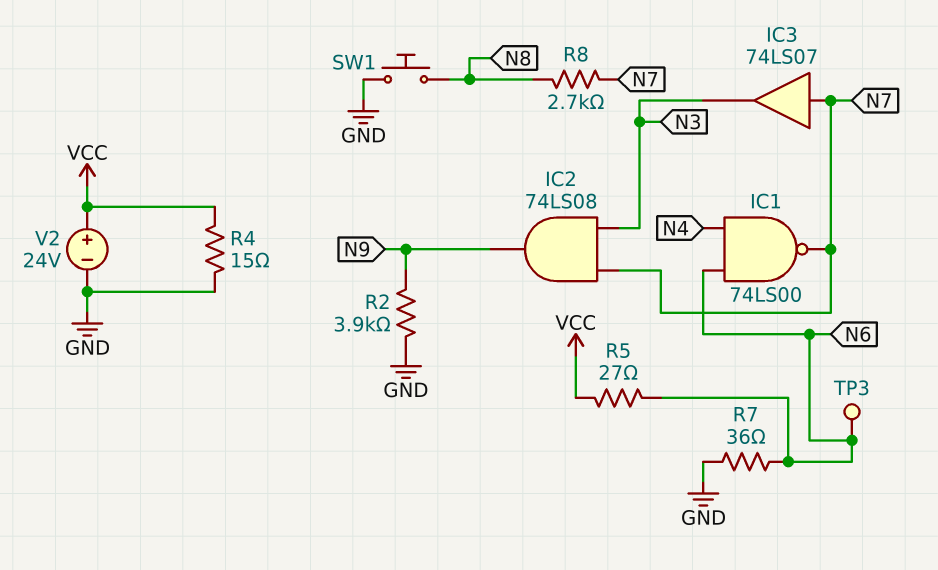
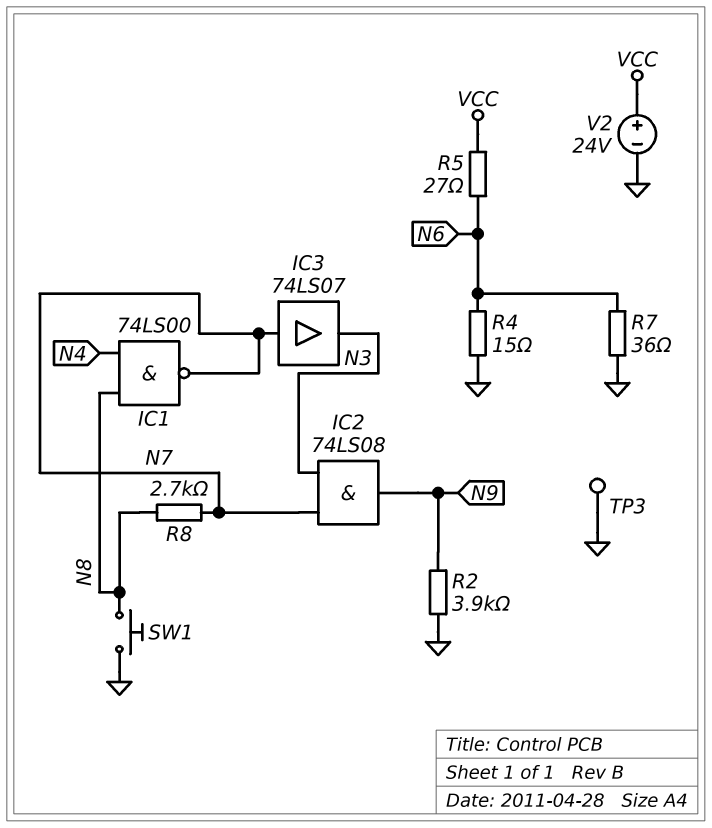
IC1: NAND 74LS00 (in N4, in N6, out N7) -> NAND 74LS00 (in N4, in N8, out N7)
R4: 15 (GND, VCC) -> 15 (GND, N6)
TP3: test point (N6) -> test point (GND)

